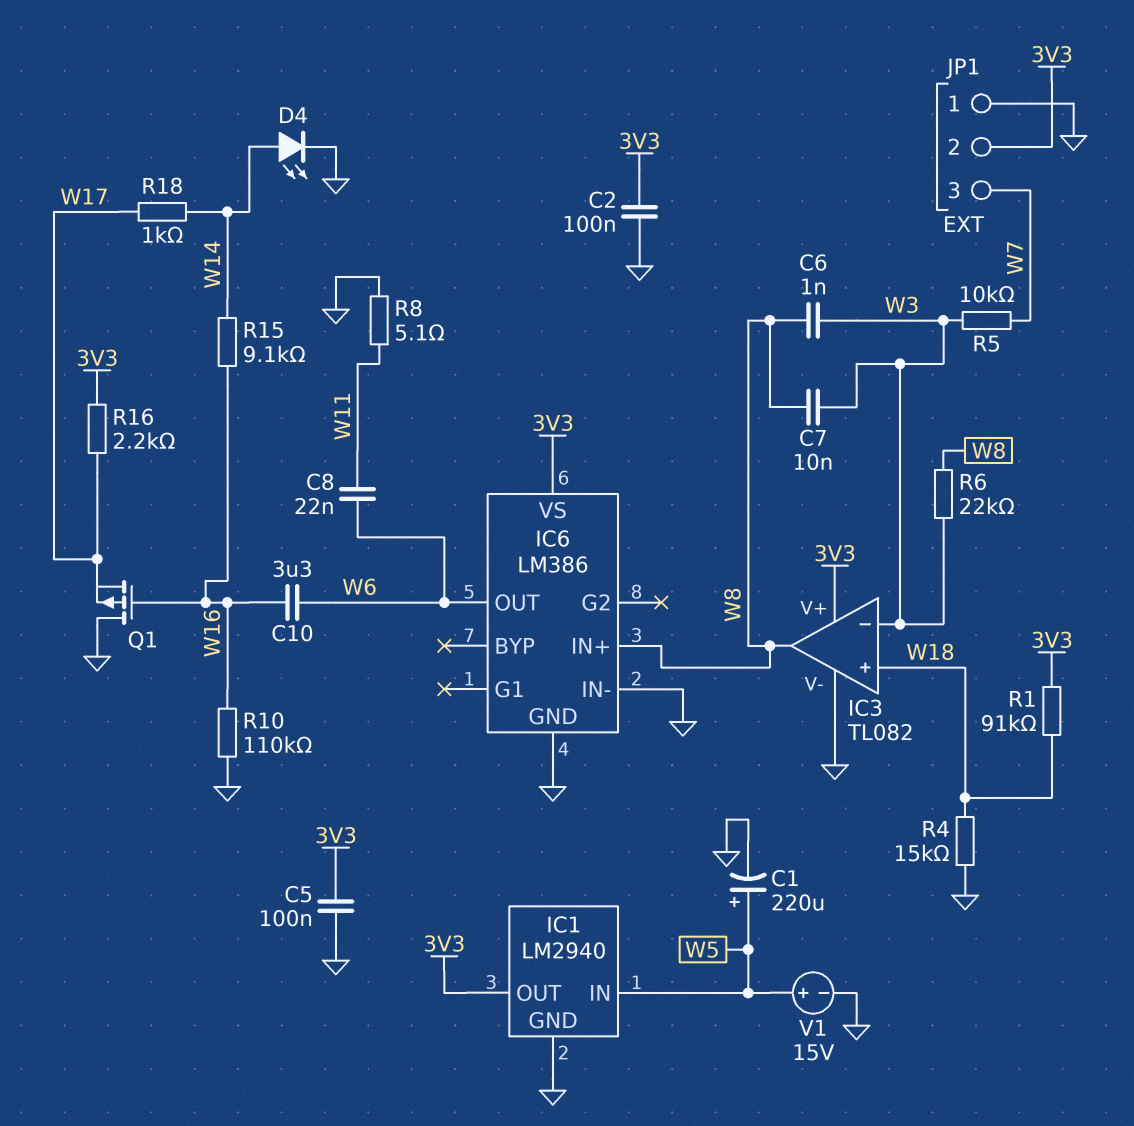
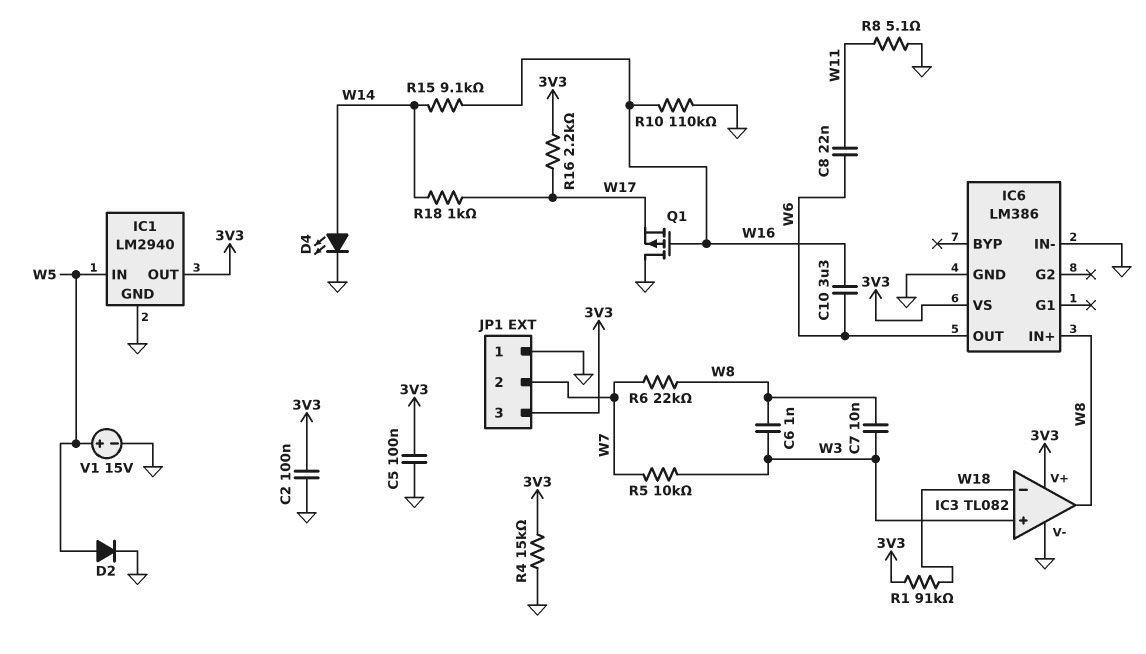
C1: 220uF (plus W5, minus GND) -> none
D2: none -> diode (A W5, K GND)
IC3 pin in+: W18 -> W3
IC3 pin in-: W3 -> W18
JP1 pin 2: 3V3 -> W7
JP1 pin 3: W7 -> 3V3
R4: 15k (GND, W18) -> 15k (3V3, GND)
R6: 22k (W3, W8) -> 22k (W7, W8)

